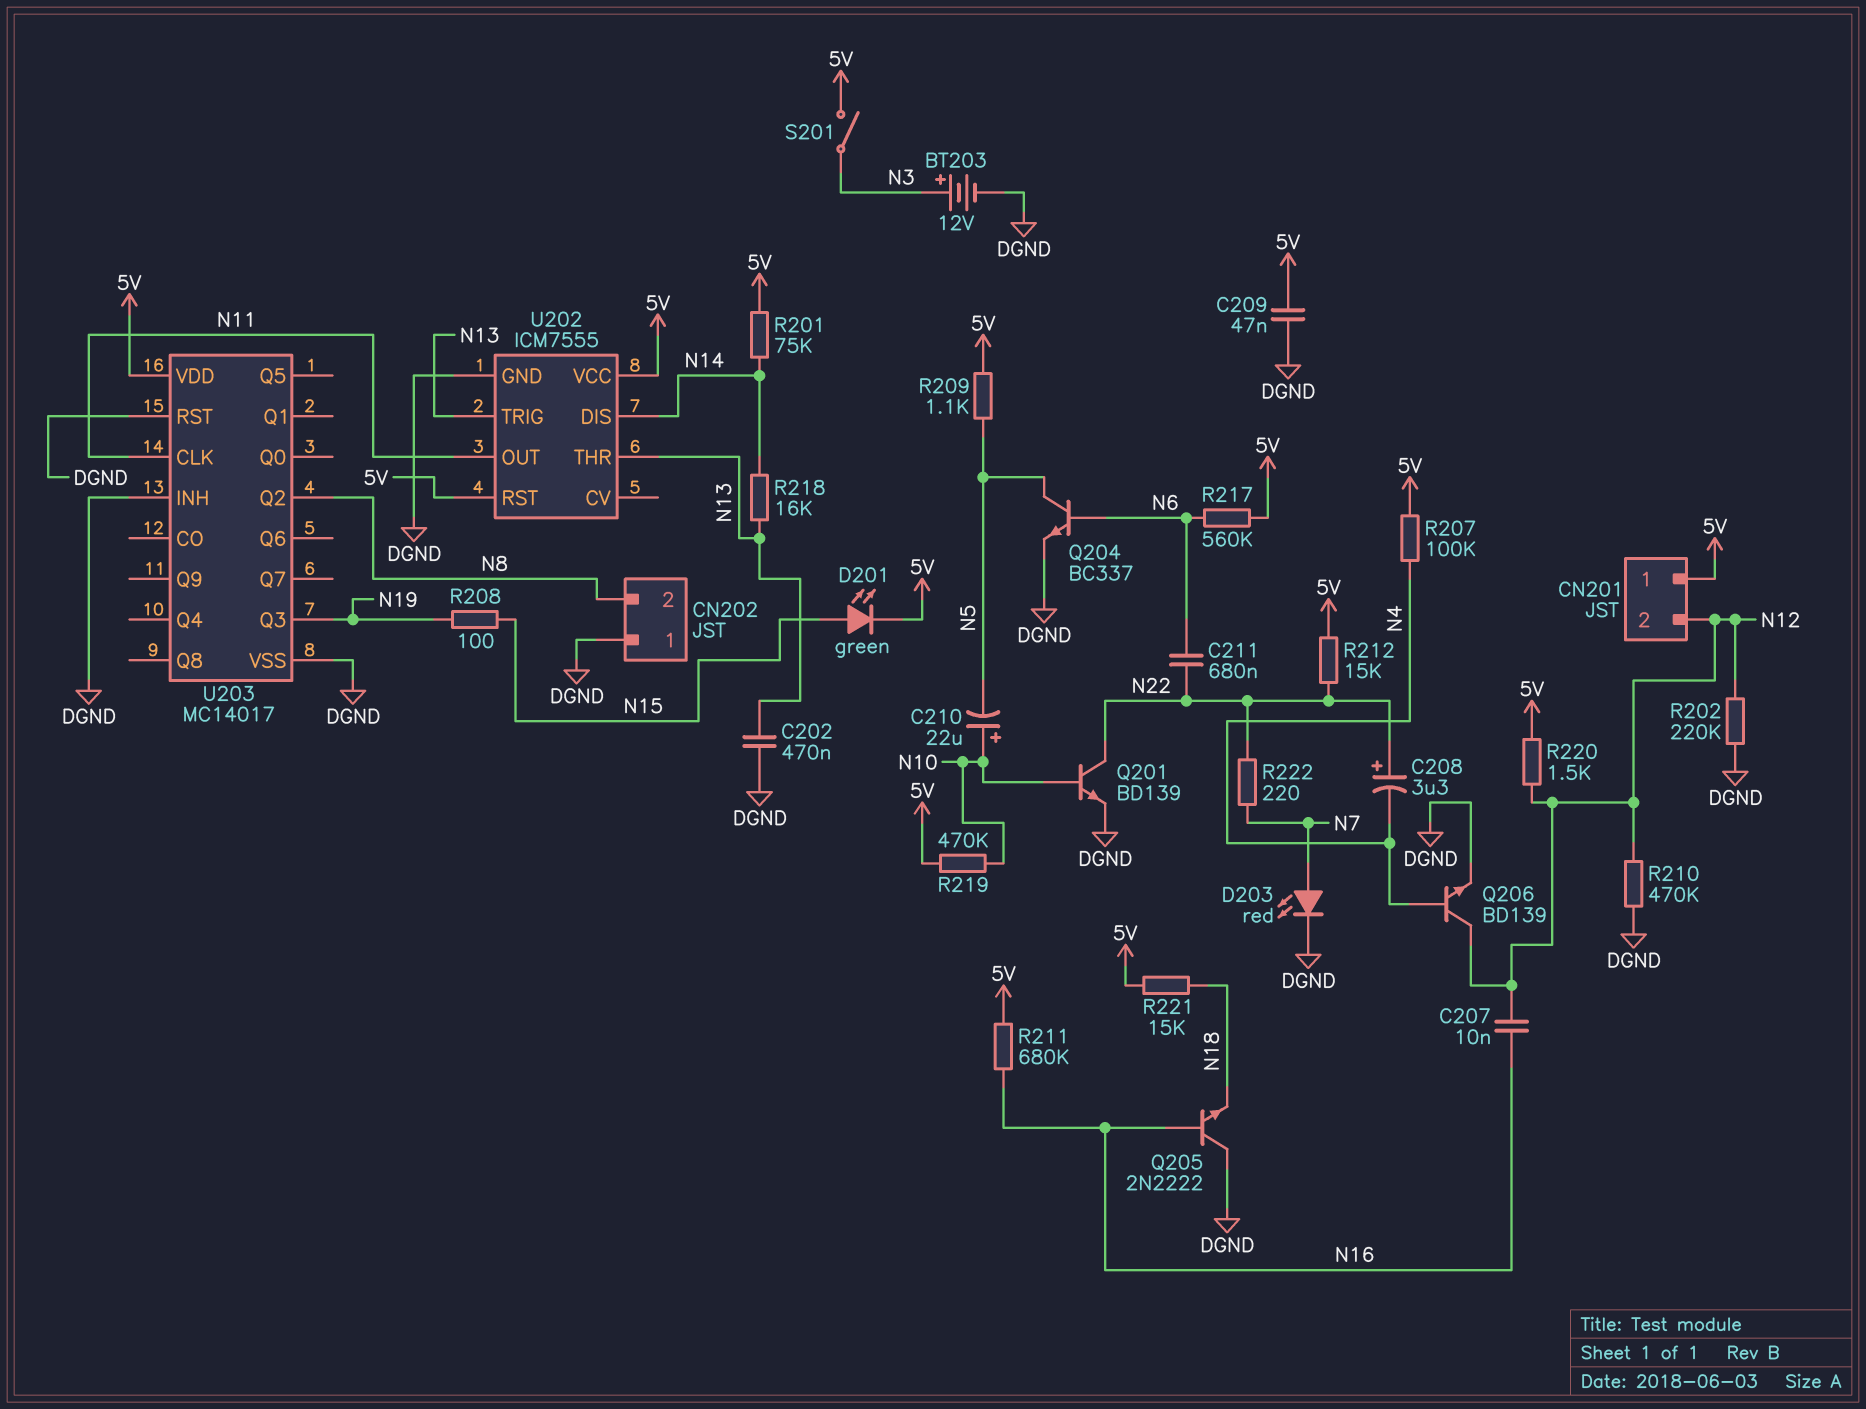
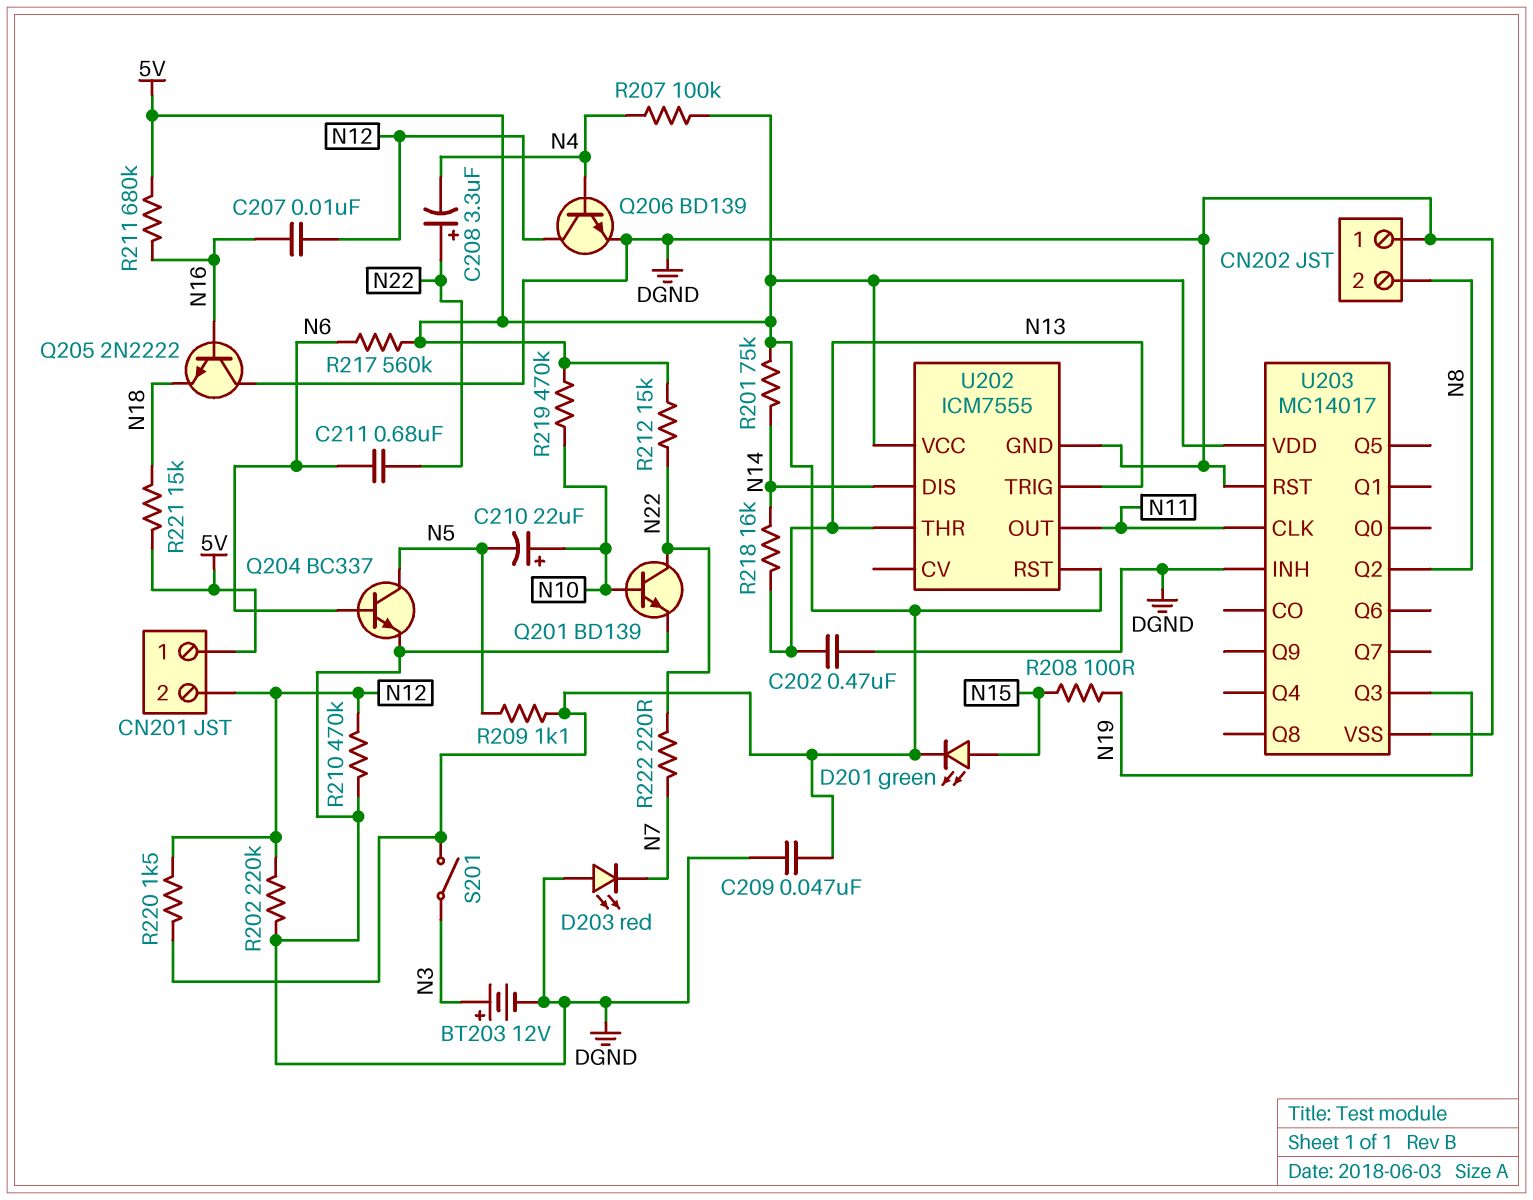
D203: LED red (A N7, K DGND) -> LED red (A DGND, K N7)

